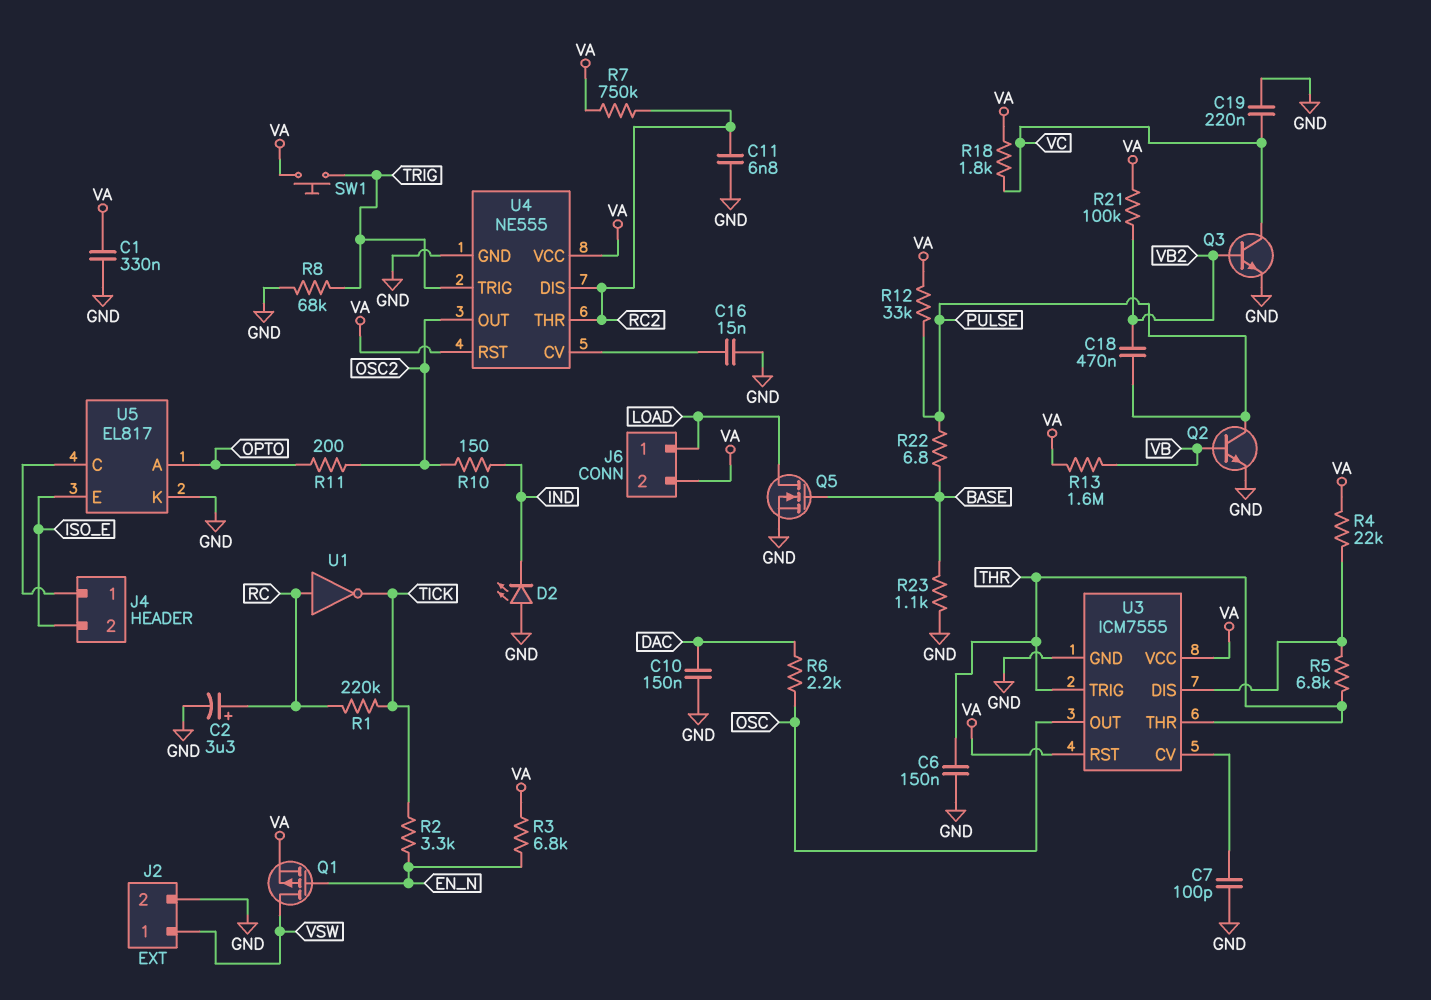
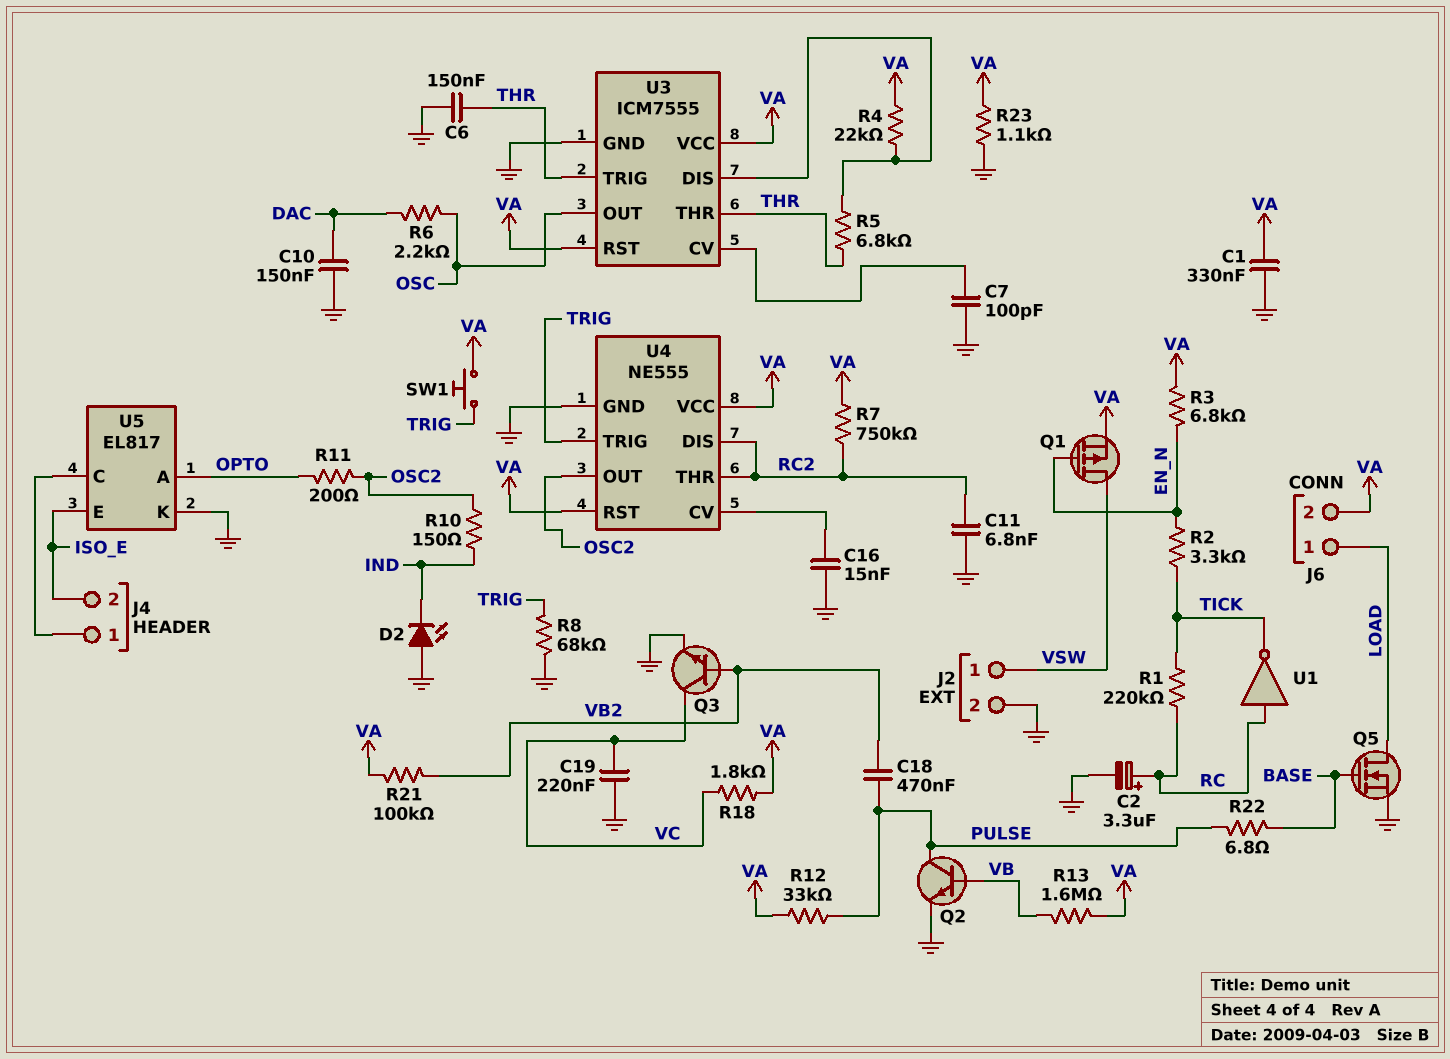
R23: 1.1k (BASE, GND) -> 1.1k (GND, VA)

